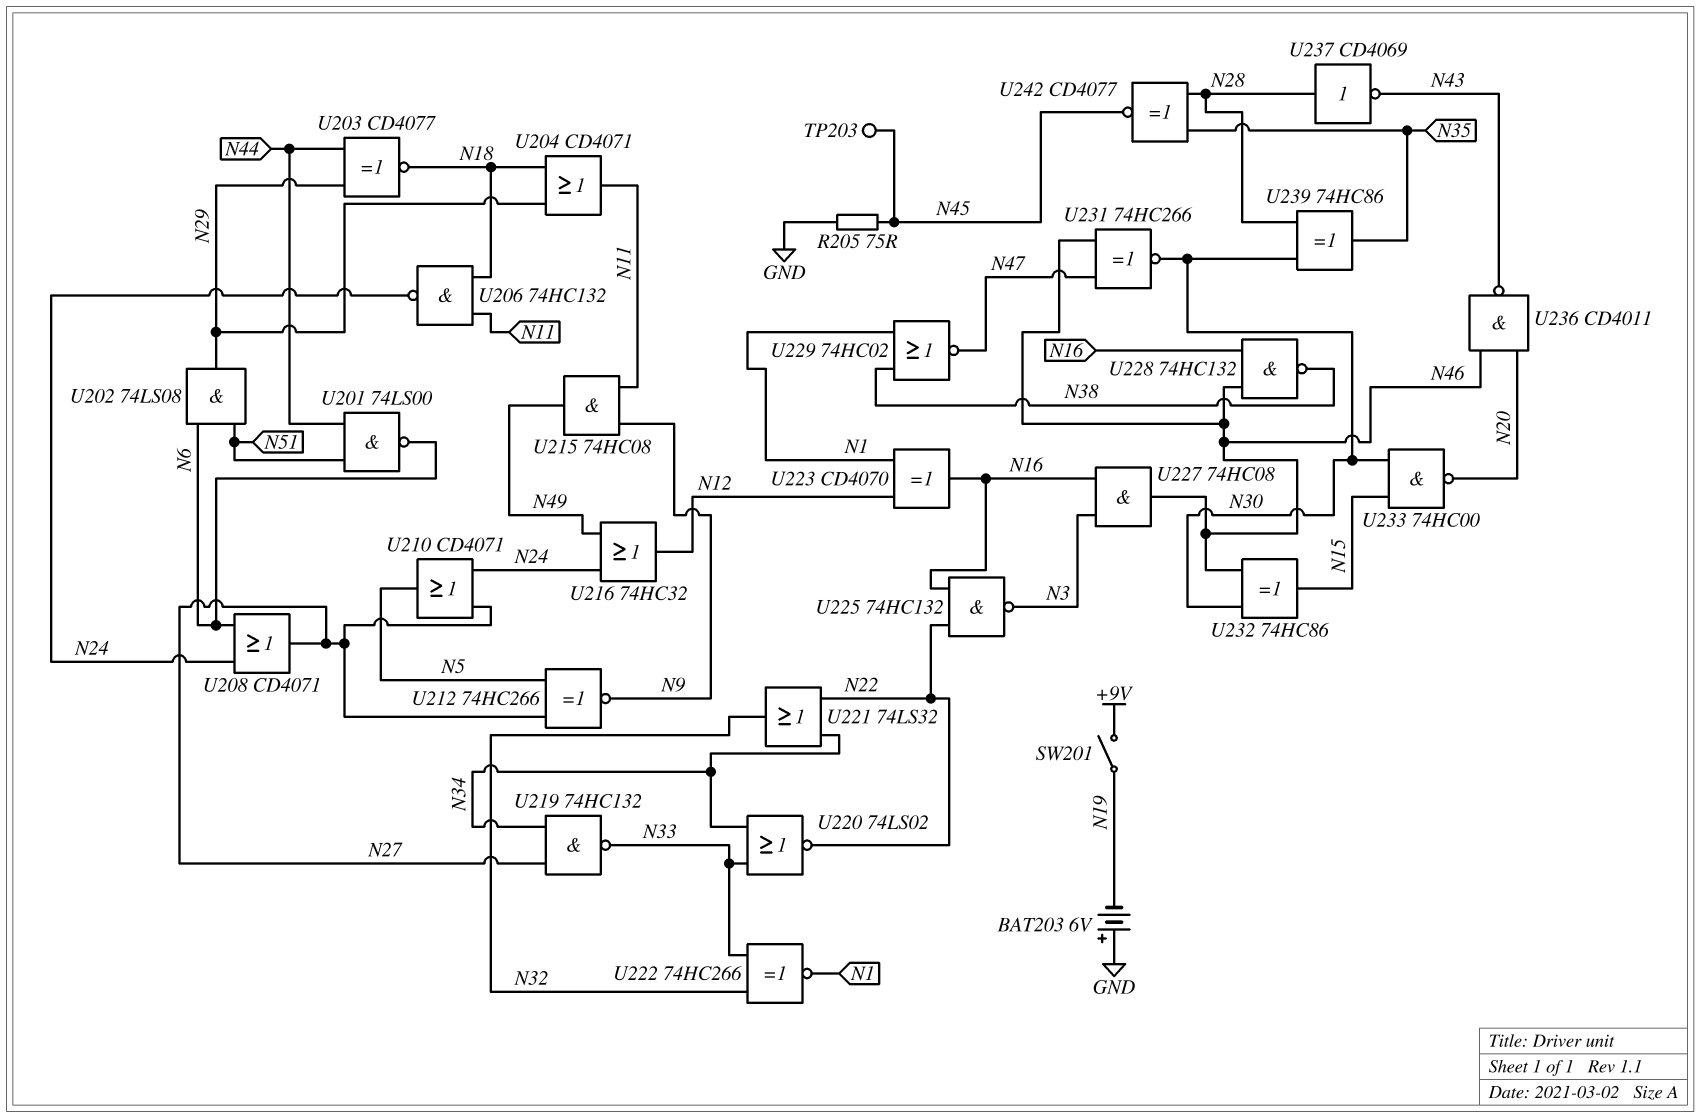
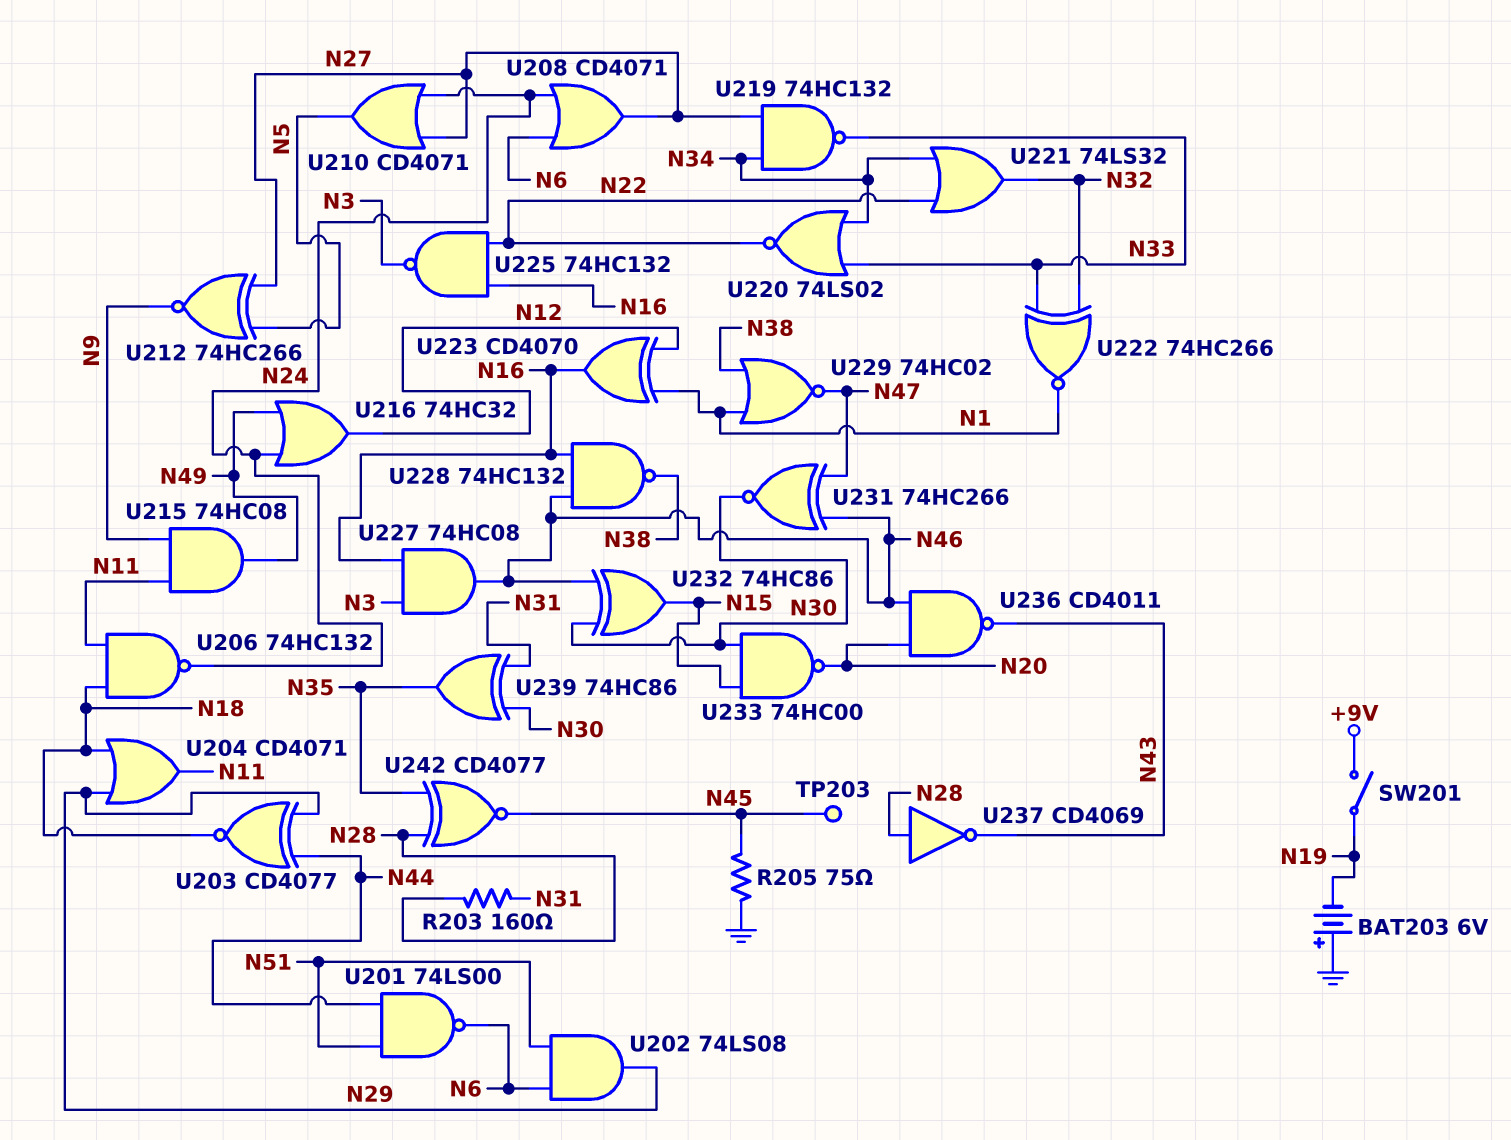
R203: none -> 160 (N28, N31)
U239: XOR 74HC86 (in N28, in N30, out N35) -> XOR 74HC86 (in N30, in N31, out N35)

